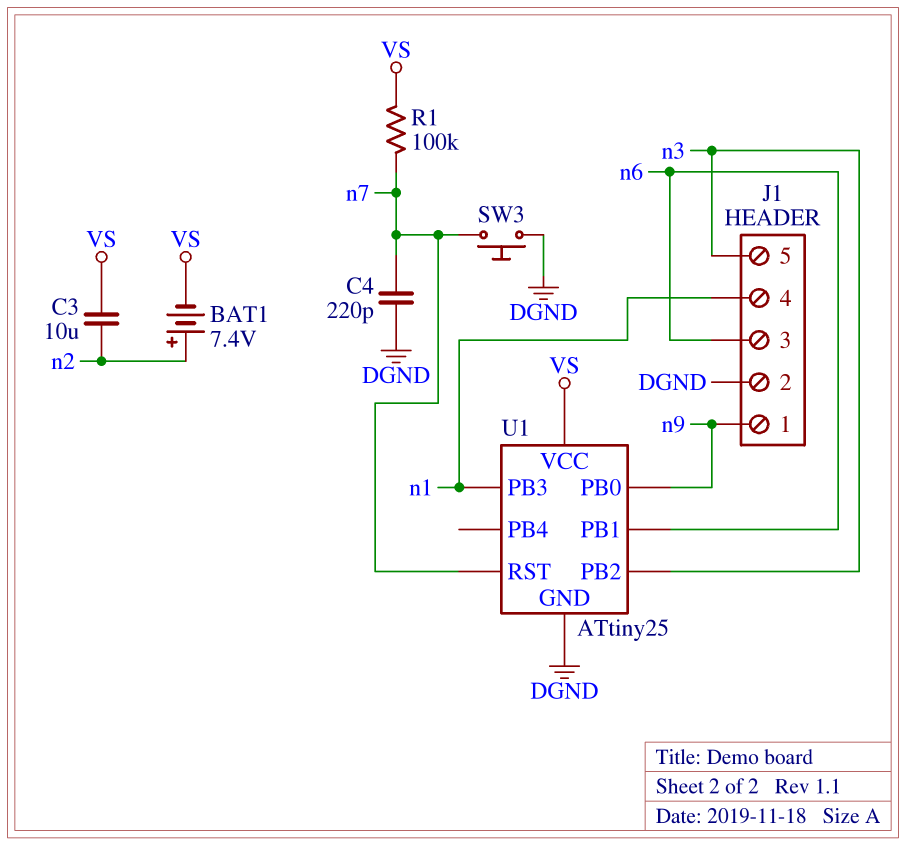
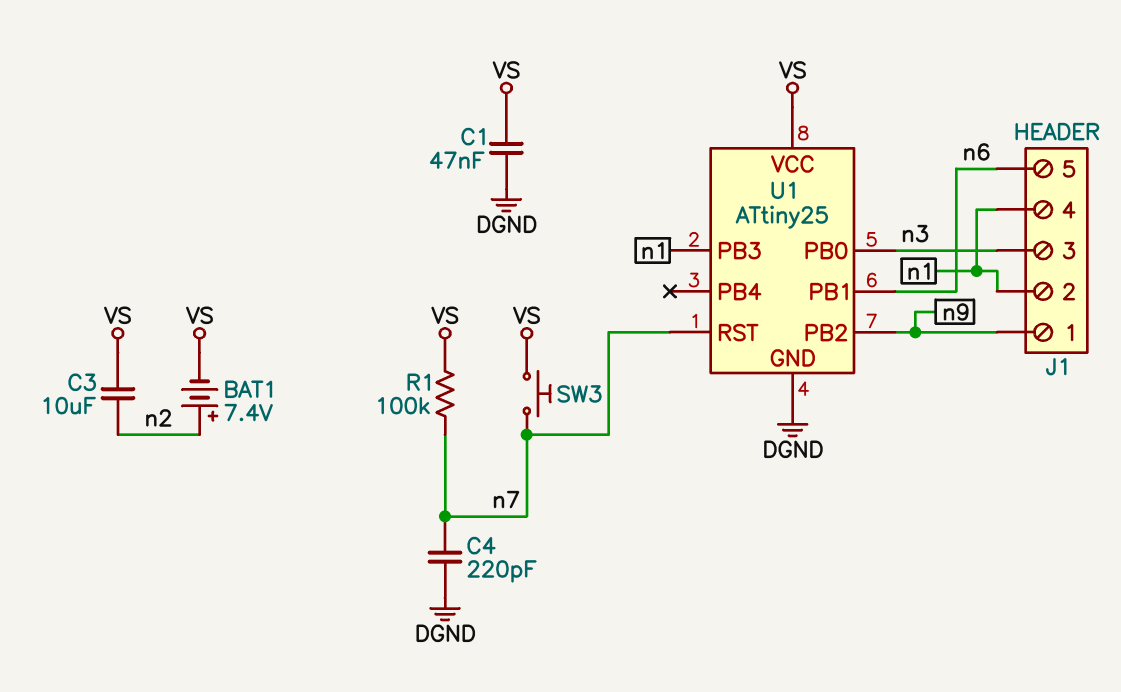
C1: none -> 47nF (DGND, VS)
J1 pin 2: DGND -> n1
J1 pin 3: n6 -> n3
J1 pin 5: n3 -> n6
SW3: button (DGND, n7) -> button (VS, n7)
U1 pin PB0: n9 -> n3
U1 pin PB2: n3 -> n9

